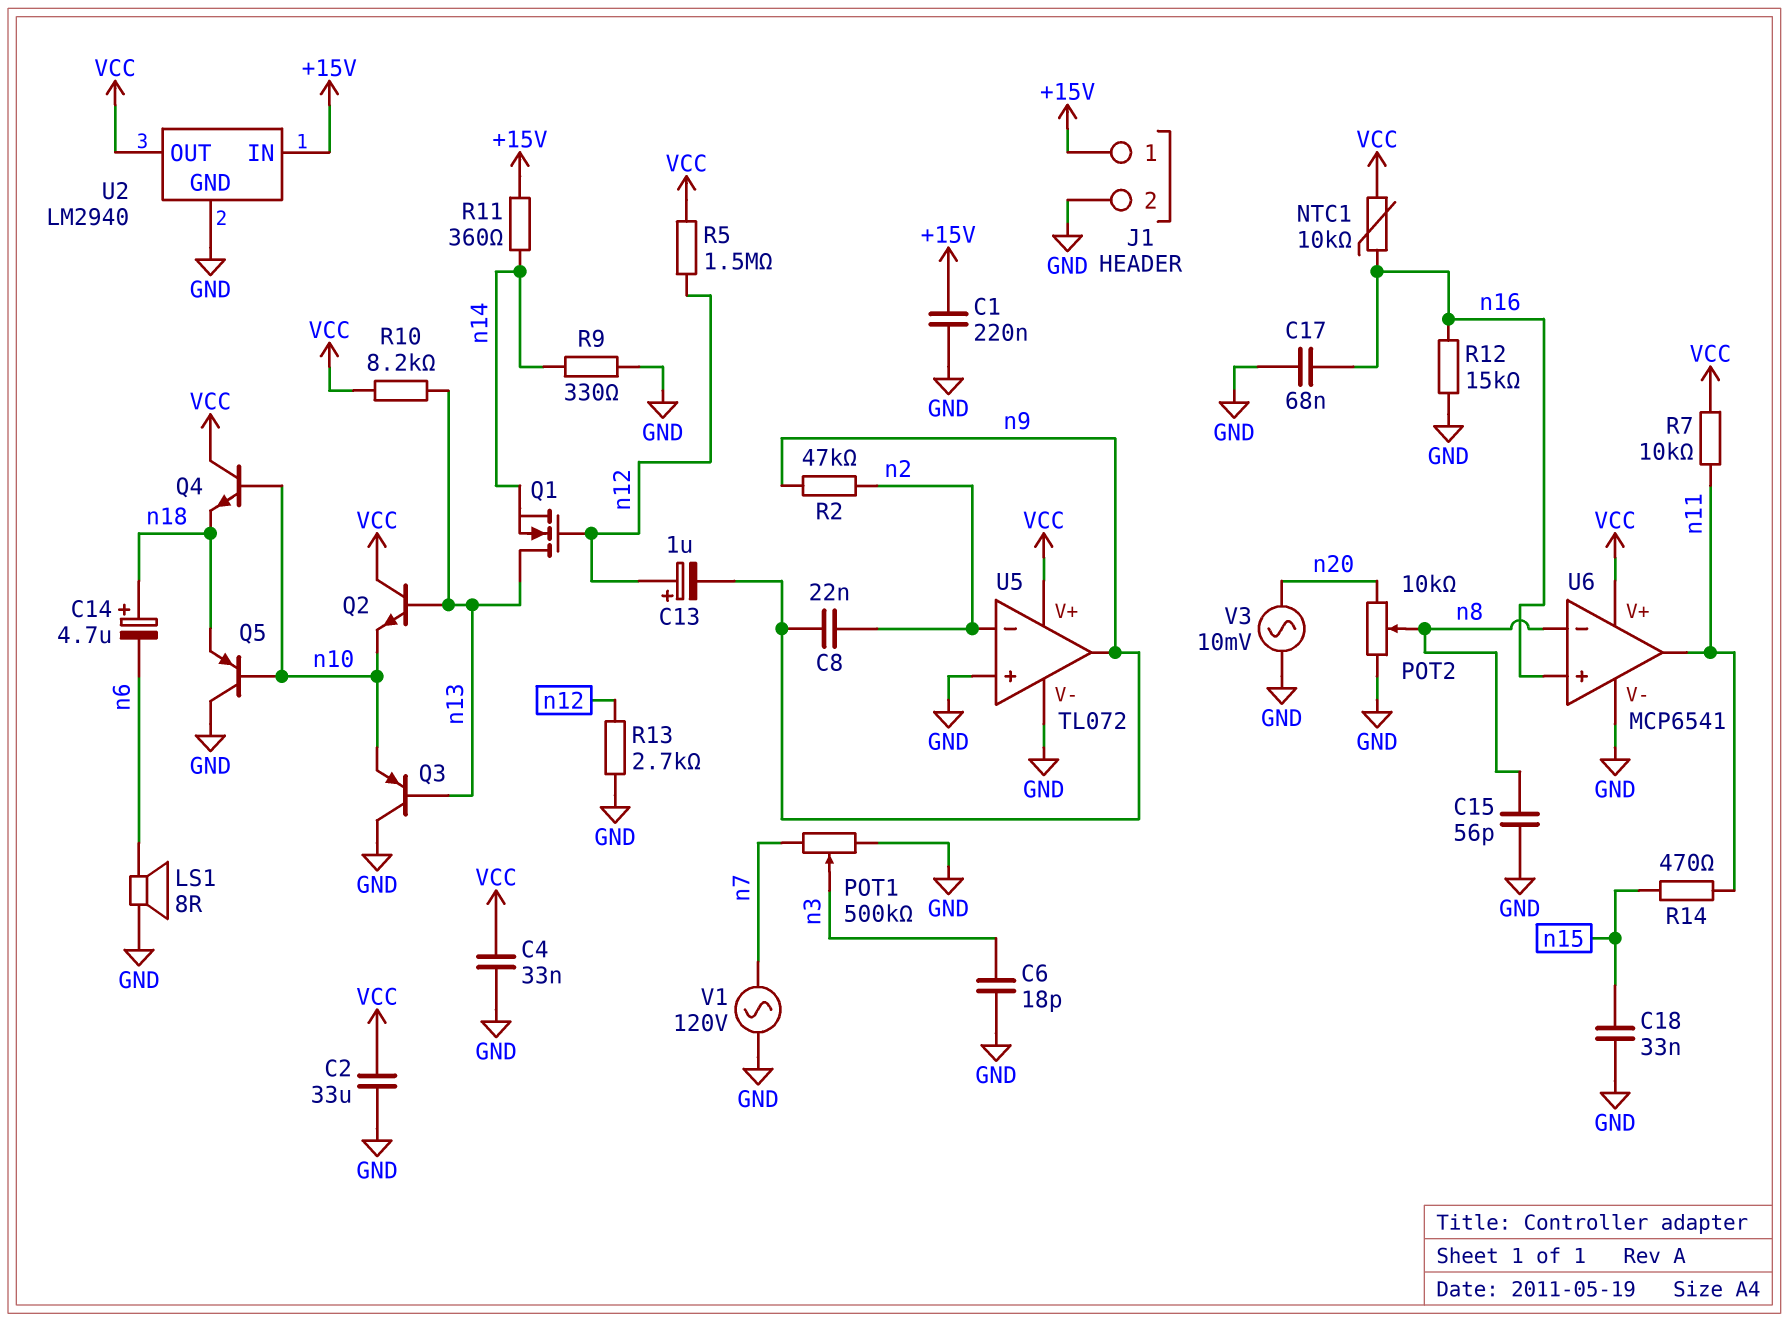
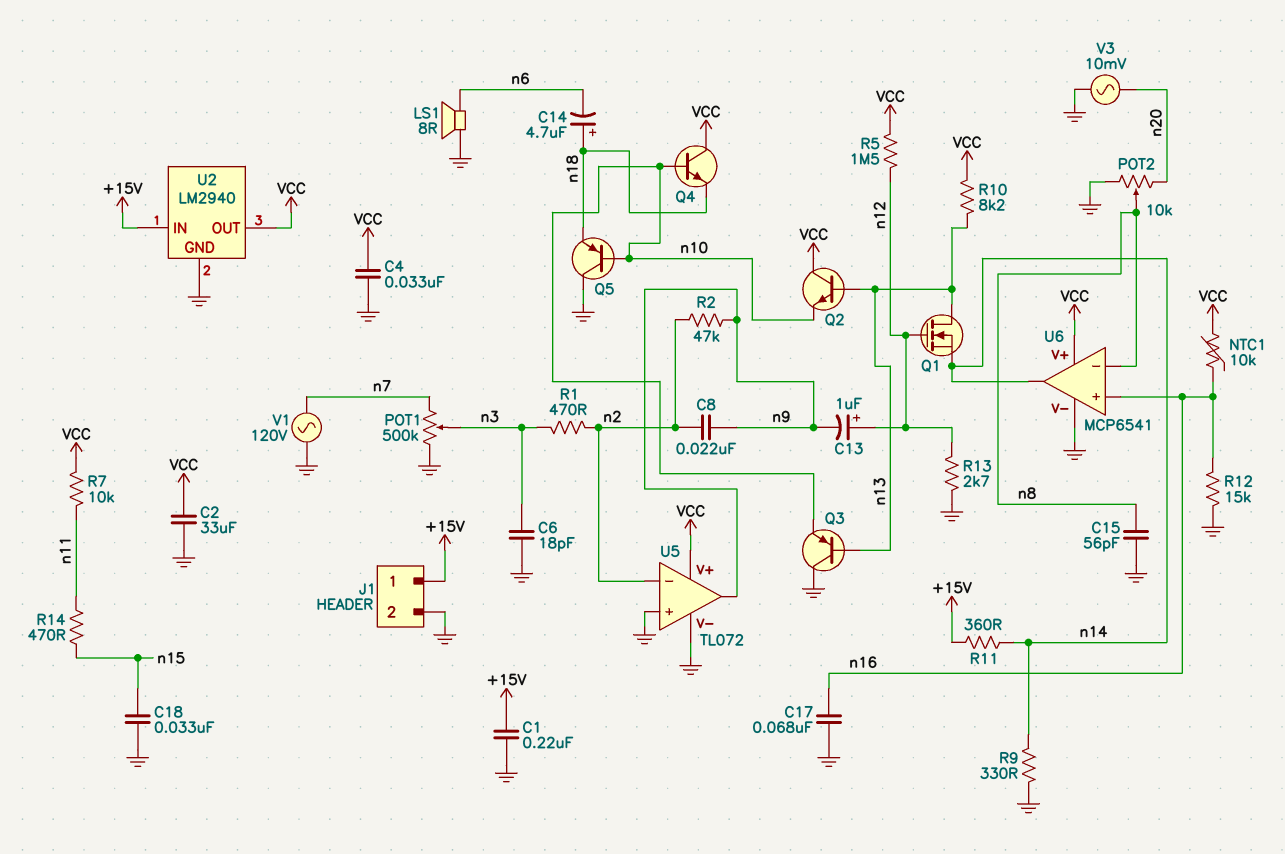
R1: none -> 470 (n2, n3)
U6 pin out: n11 -> n14

